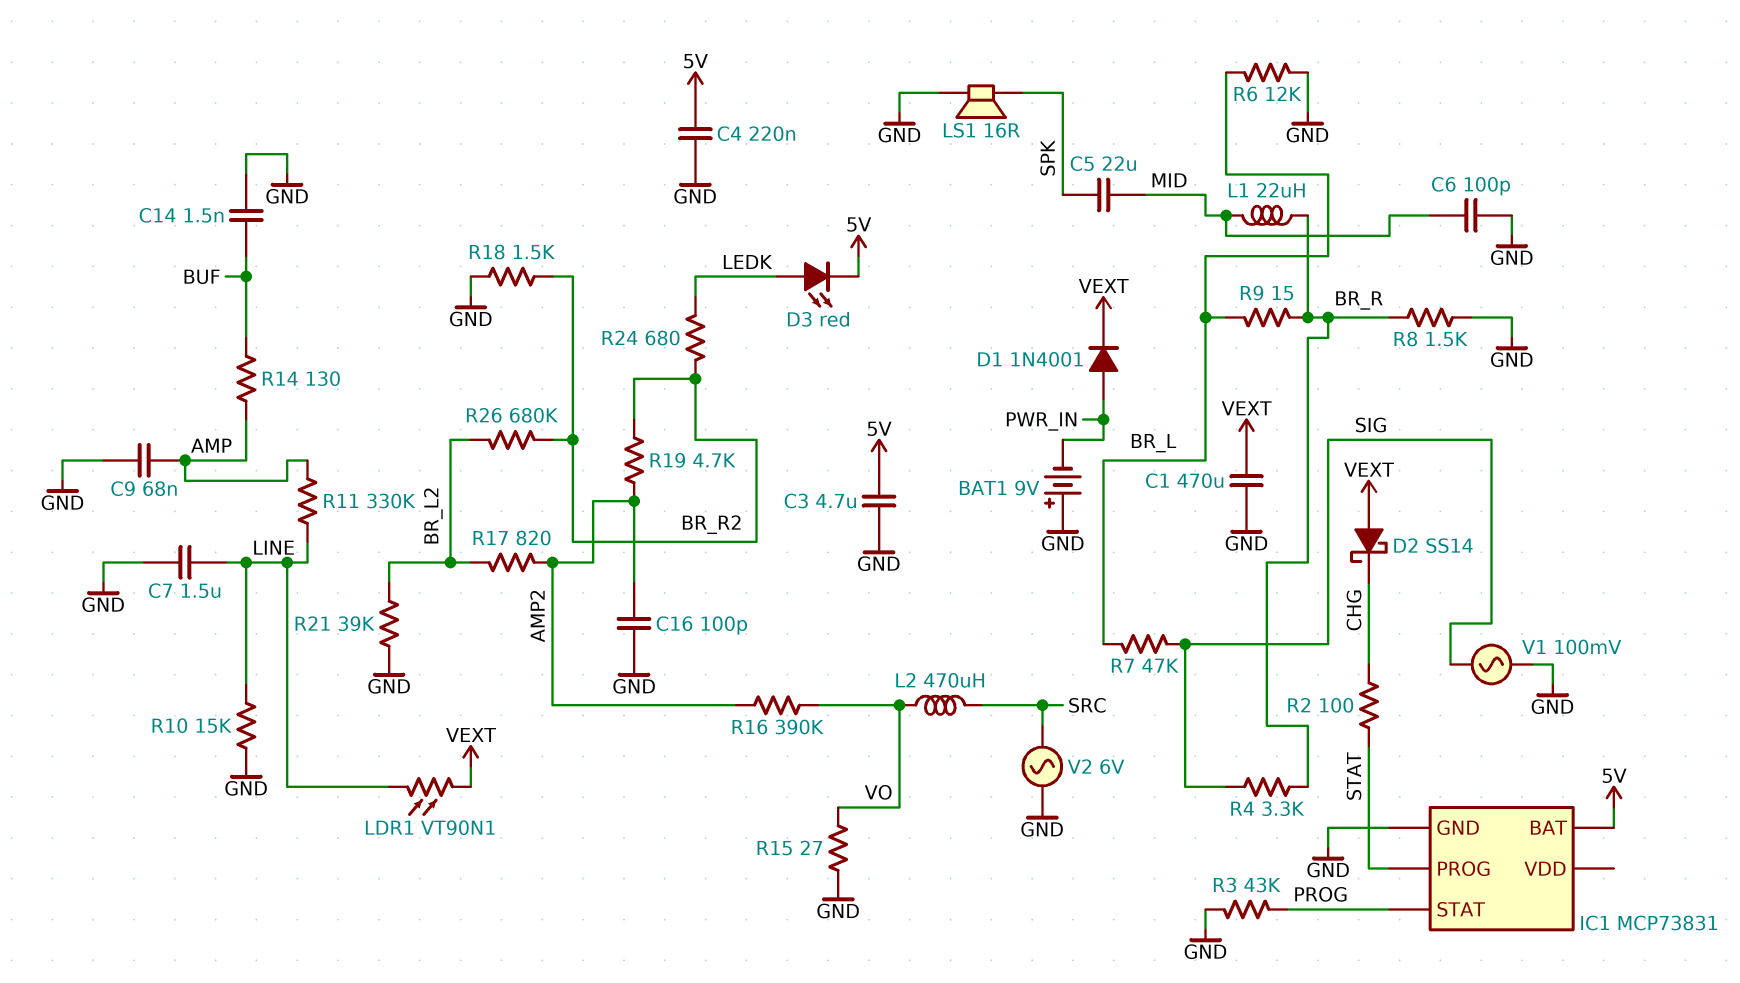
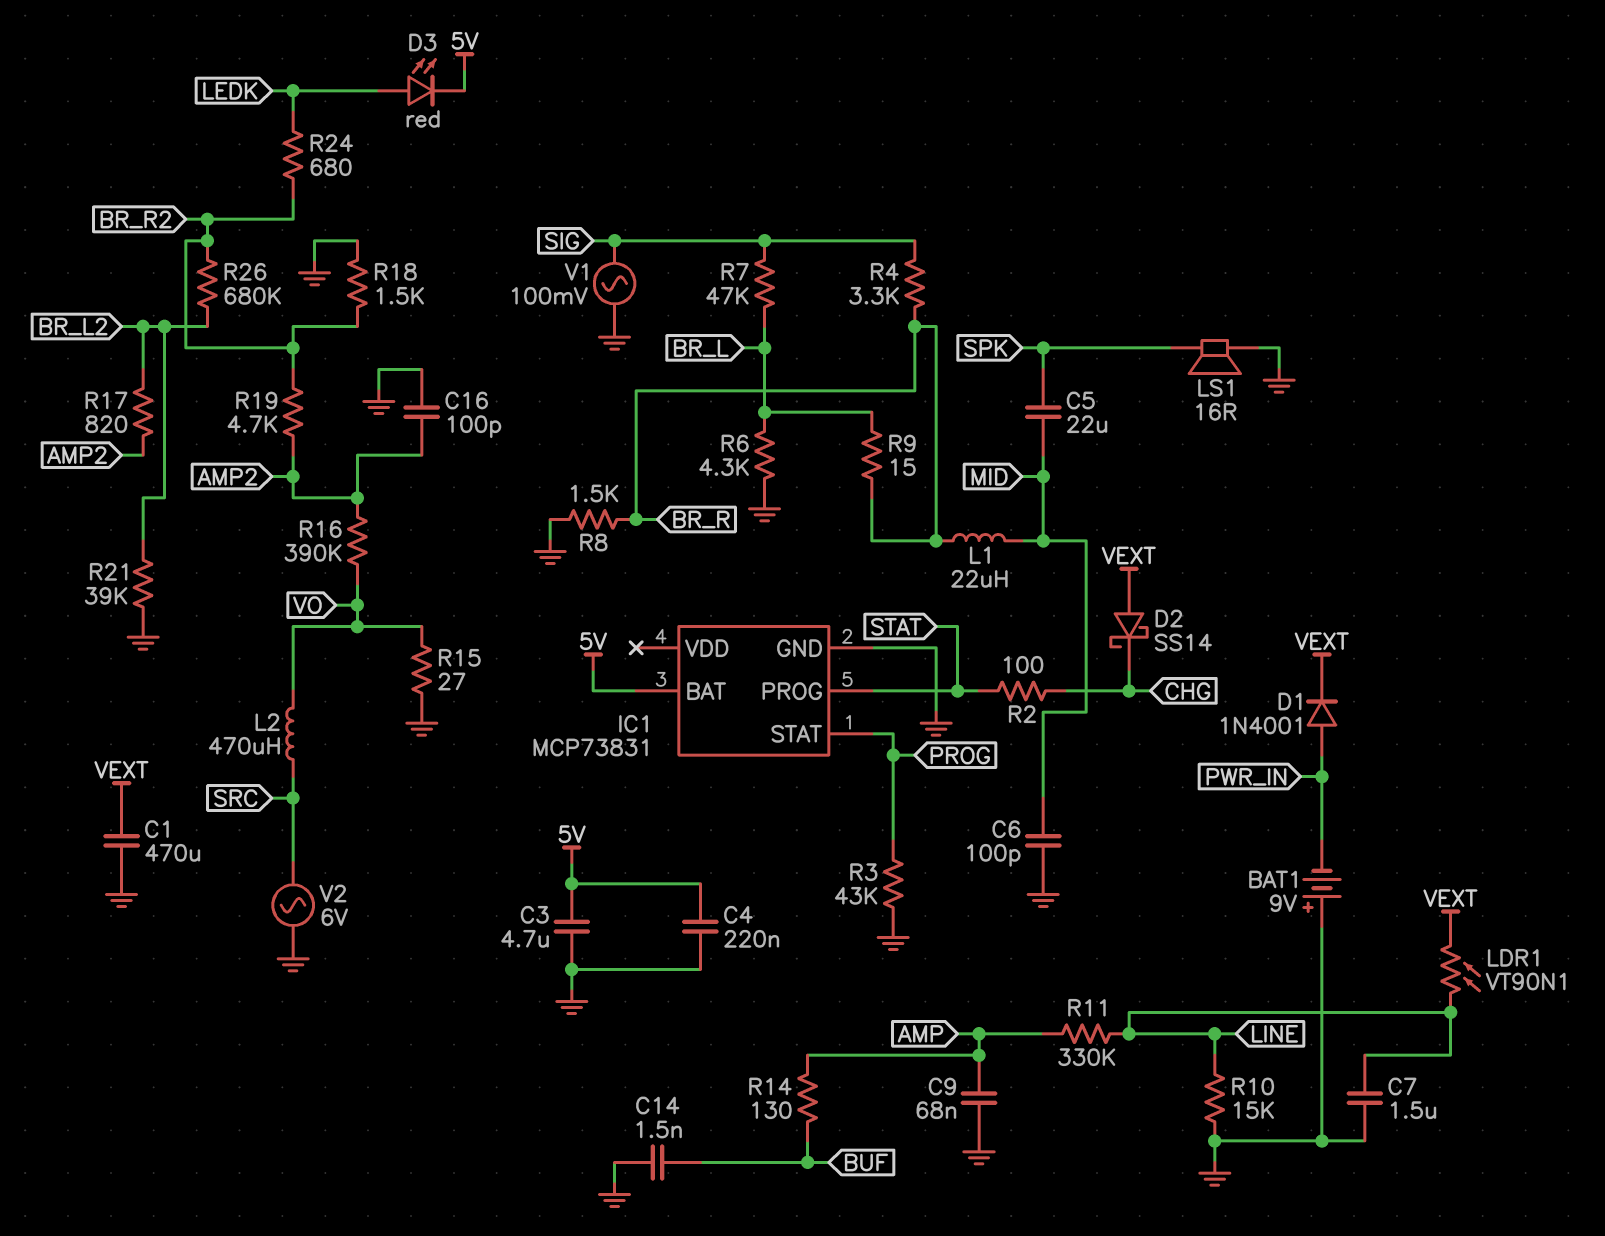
R6: 12k (BR_L, GND) -> 4.3k (BR_L, GND)

